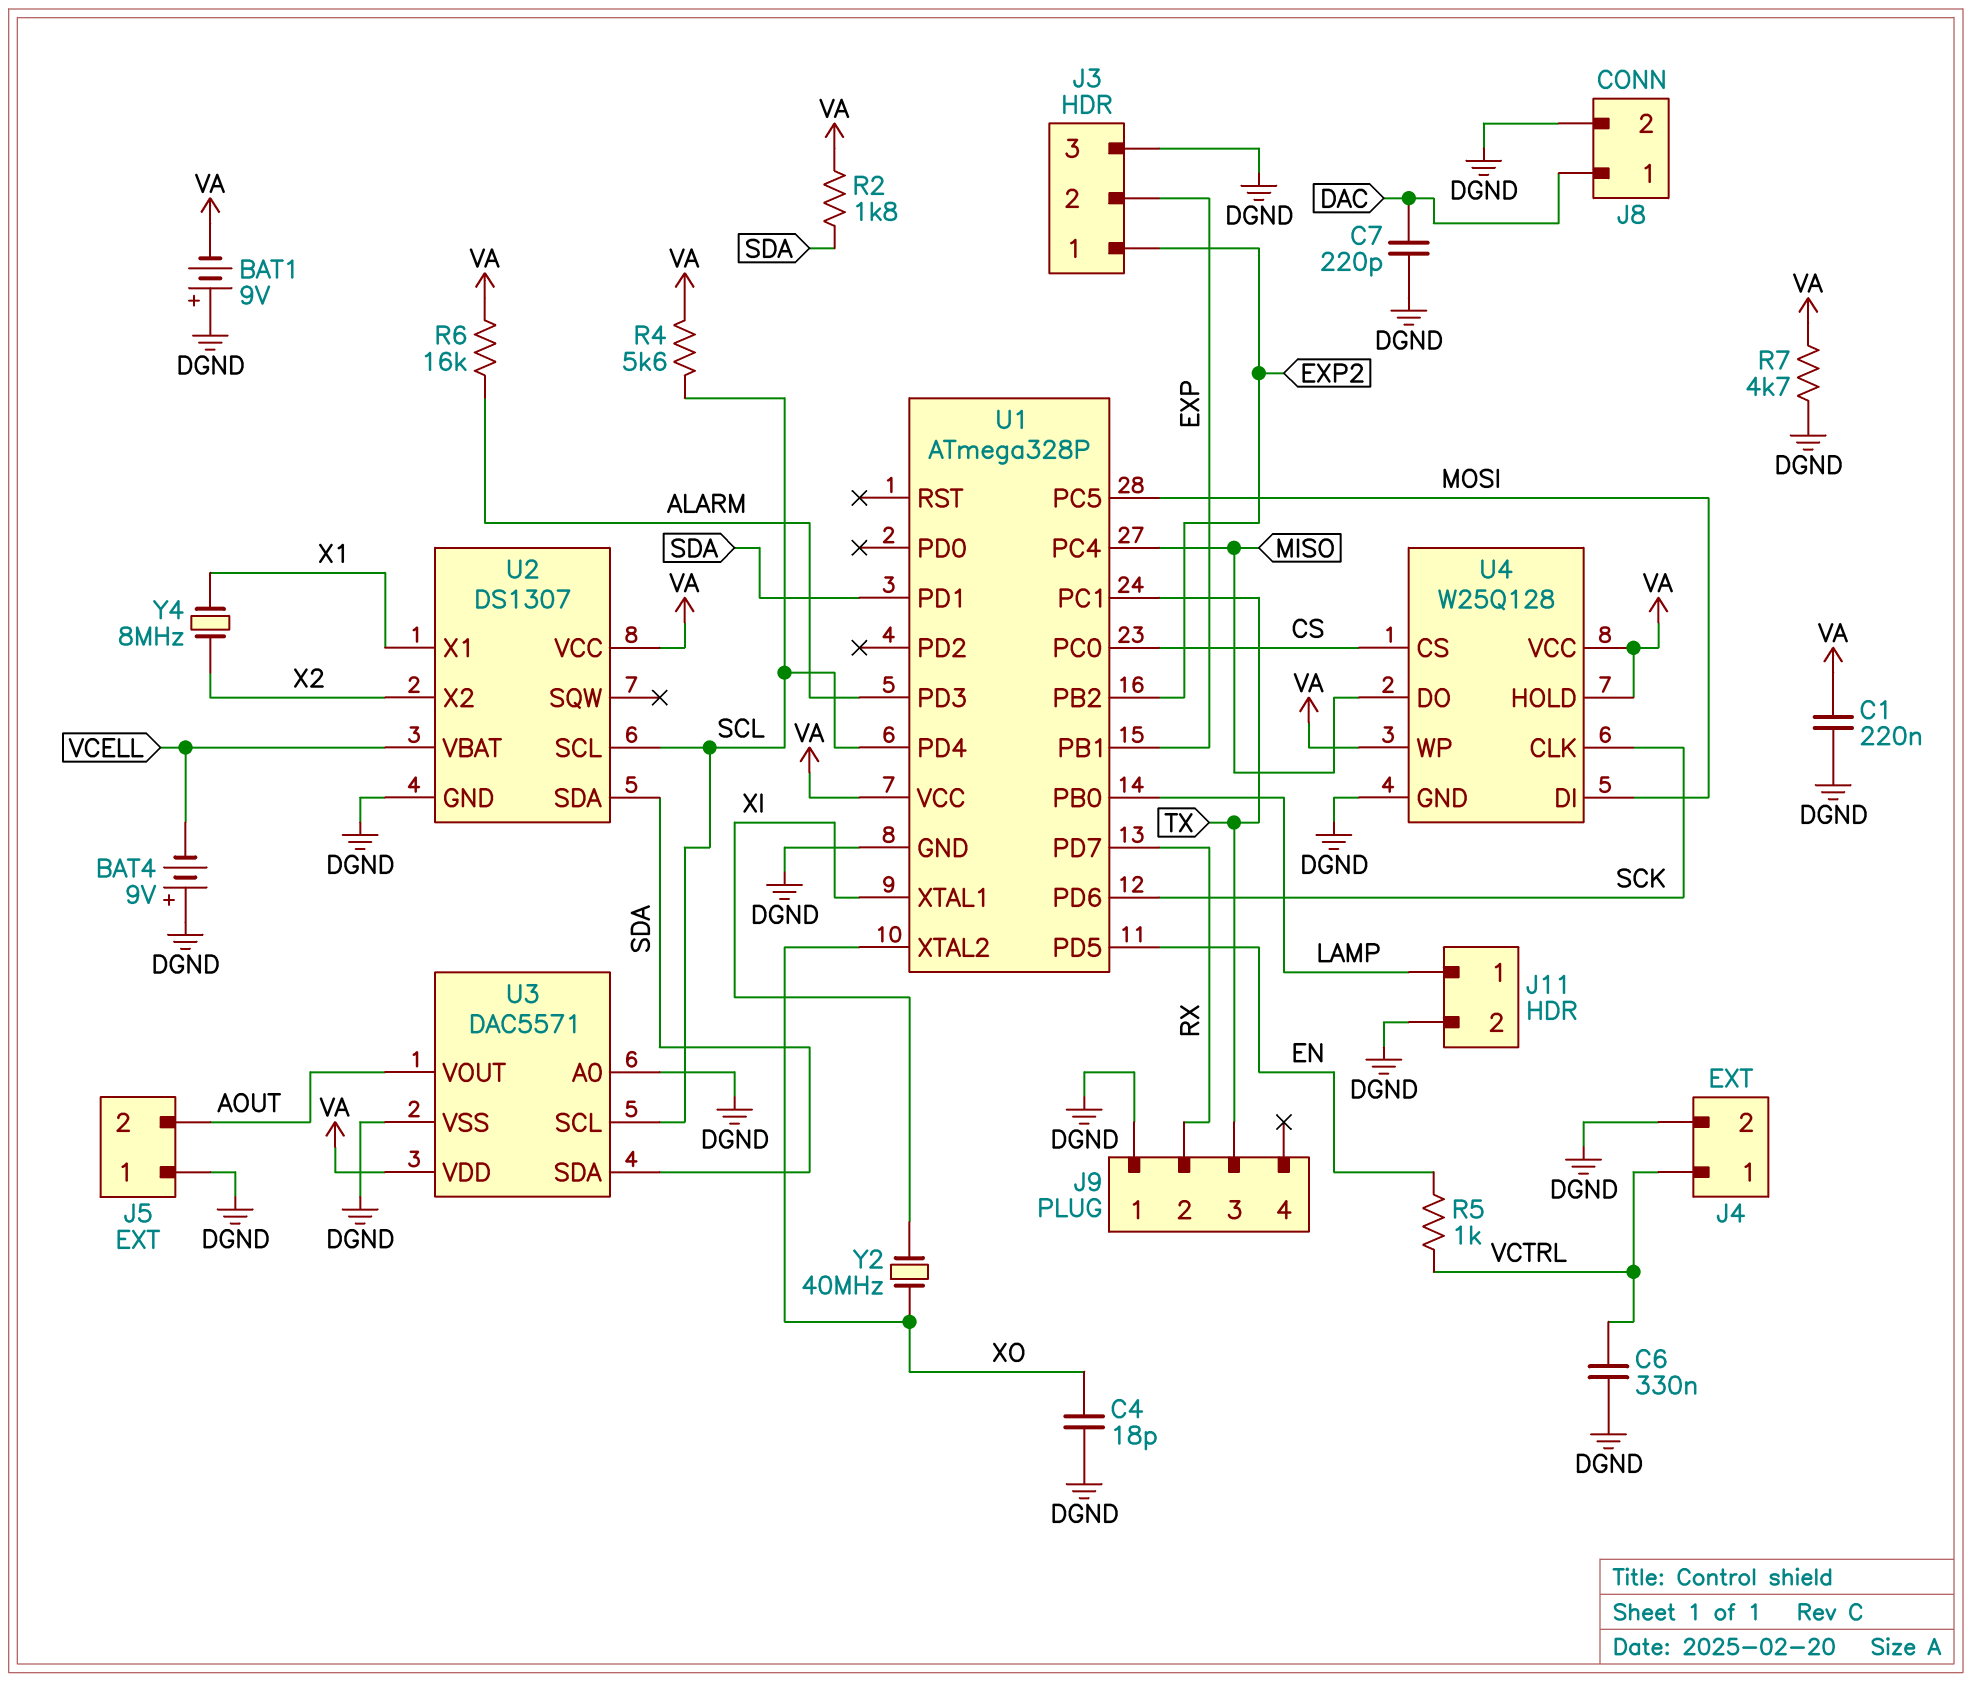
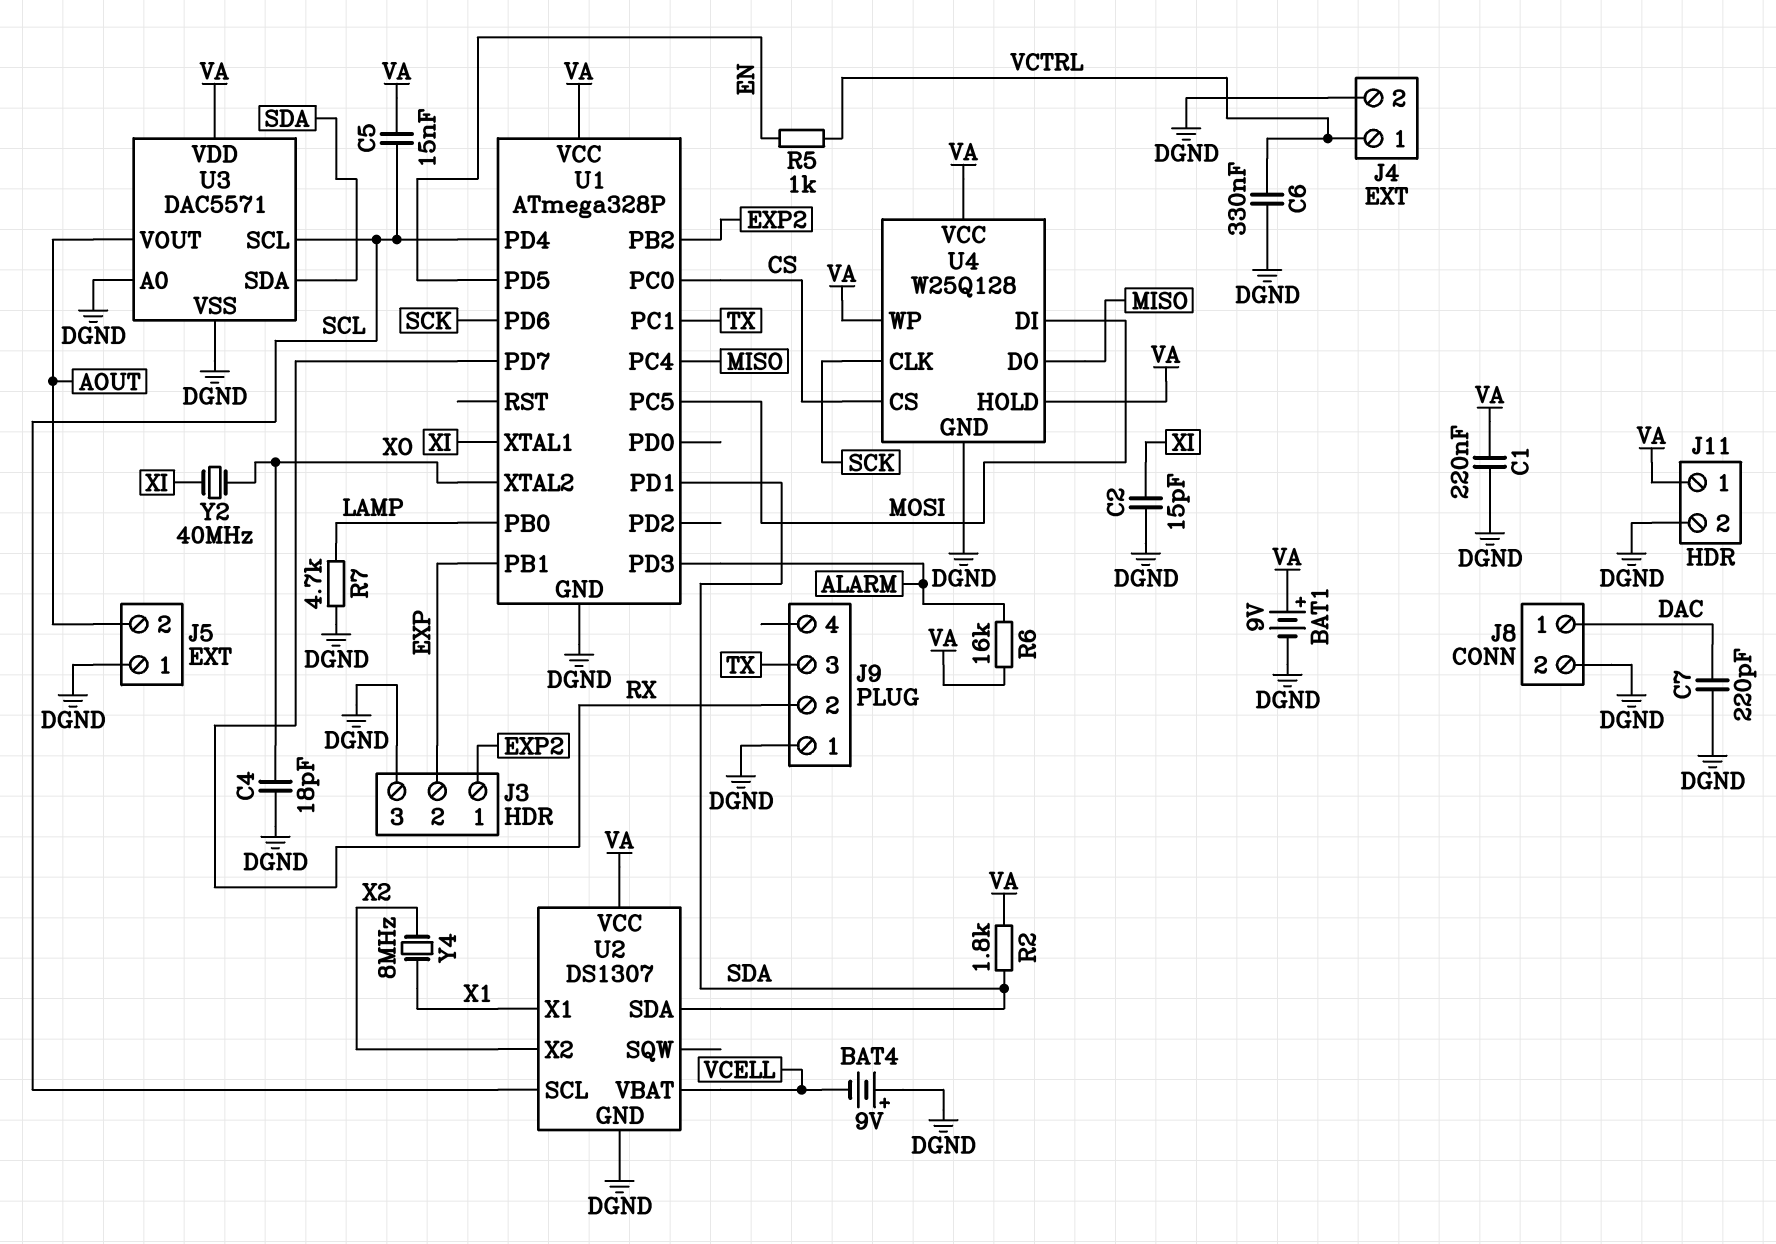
BAT1: 9V (plus DGND, minus VA) -> 9V (plus VA, minus DGND)
C2: none -> 15pF (DGND, XI)
C5: none -> 15nF (SCL, VA)
J11 pin 1: LAMP -> VA
R4: 5.6k (SCL, VA) -> none
R7: 4.7k (DGND, VA) -> 4.7k (DGND, LAMP)

